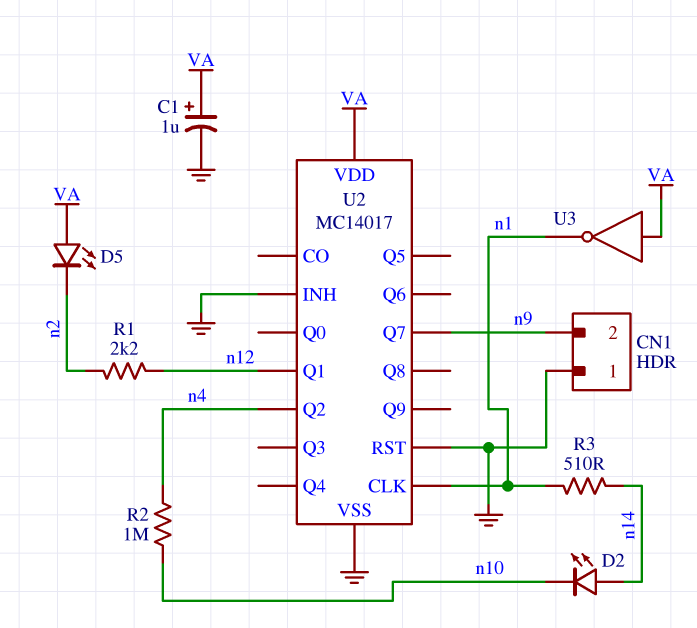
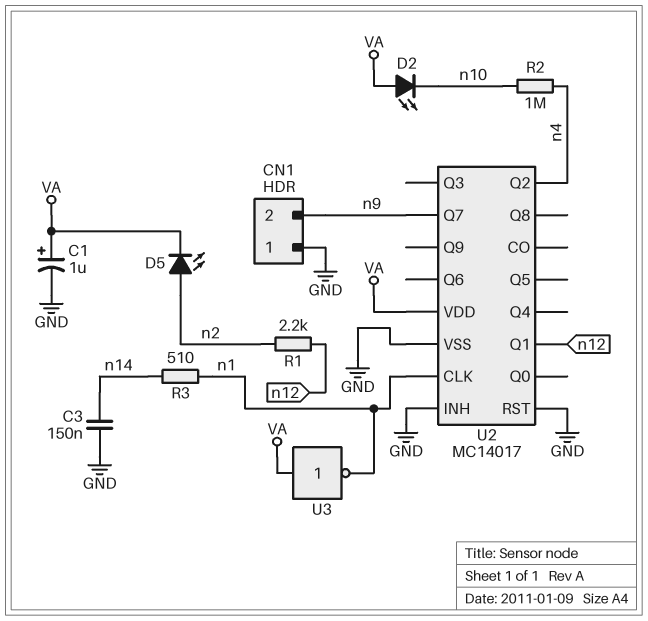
C3: none -> 150nF (GND, n14)
D2: LED (A n14, K n10) -> LED (A VA, K n10)
D5: LED (A VA, K n2) -> LED (A n2, K VA)

